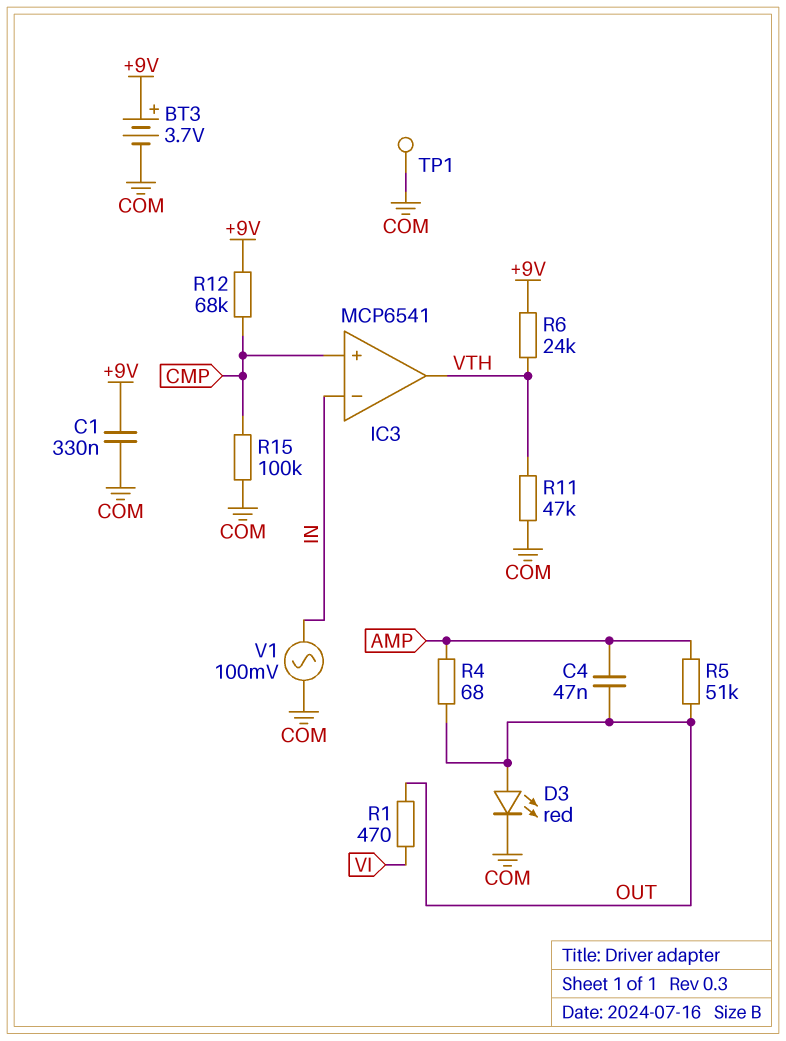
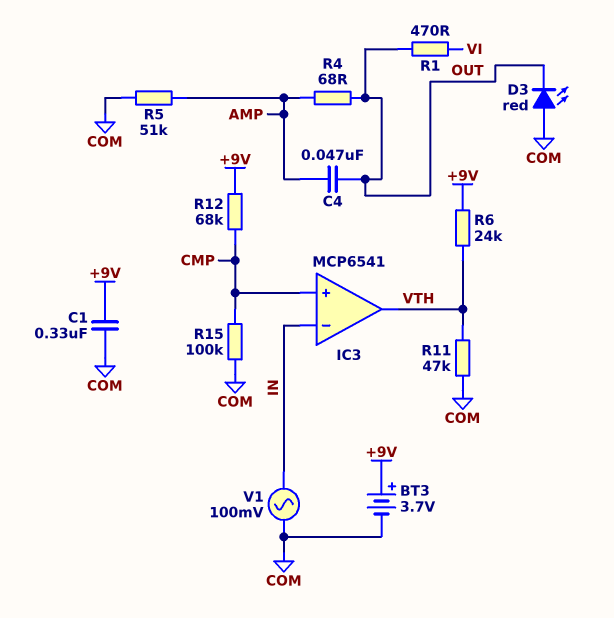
D3: LED red (A OUT, K COM) -> LED red (A COM, K OUT)
R5: 51k (AMP, OUT) -> 51k (AMP, COM)
TP1: test point (COM) -> none

